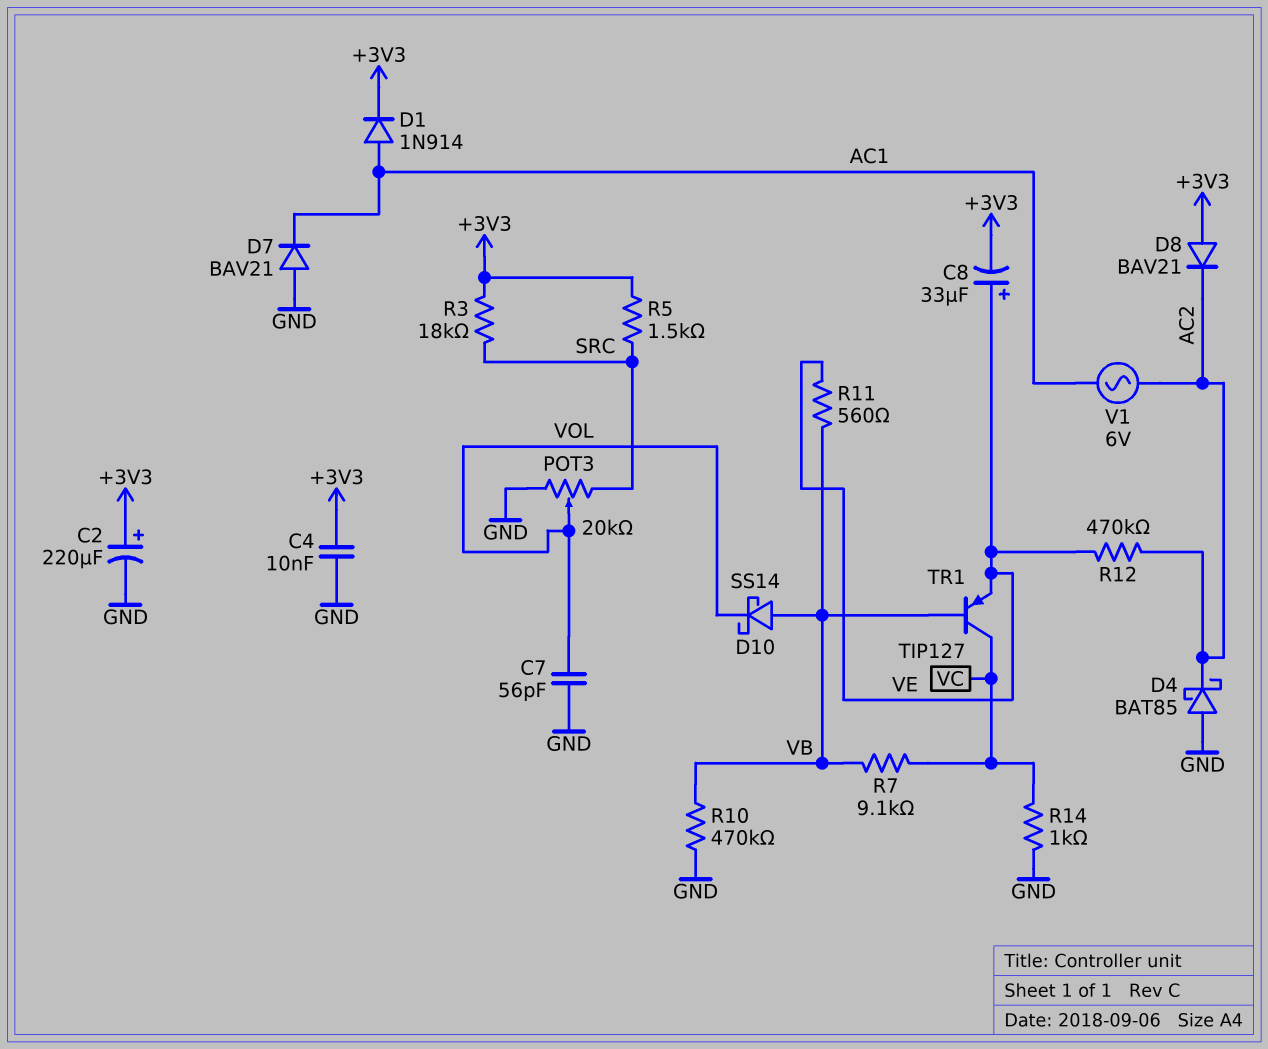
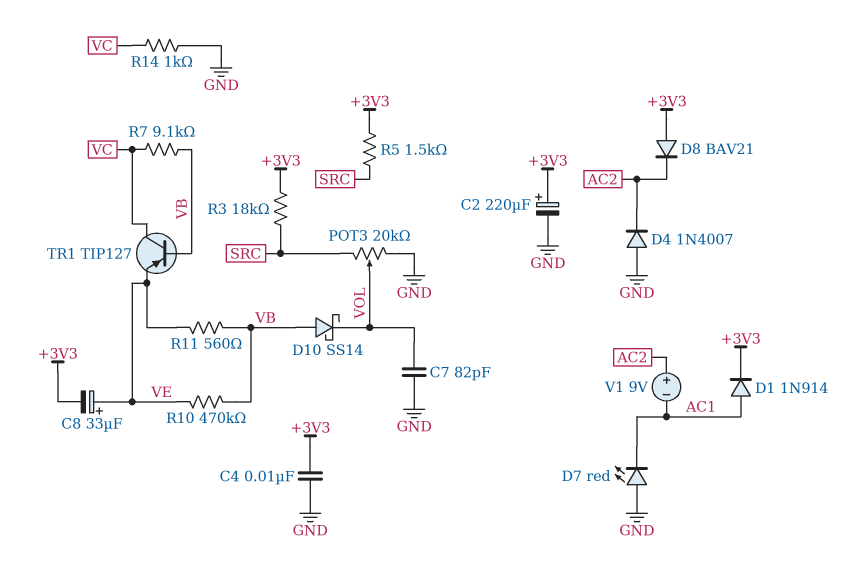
C7: 56pF (GND, VOL) -> 82pF (GND, VOL)
D4: schottky BAT85 (A GND, K AC2) -> diode 1N4007 (A GND, K AC2)
D7: diode BAV21 (A GND, K AC1) -> LED red (A GND, K AC1)
R10: 470k (GND, VB) -> 470k (VB, VE)
R12: 470k (AC2, VE) -> none
V1: AC 6V (AC1, AC2) -> 9V (plus AC2, minus AC1)

